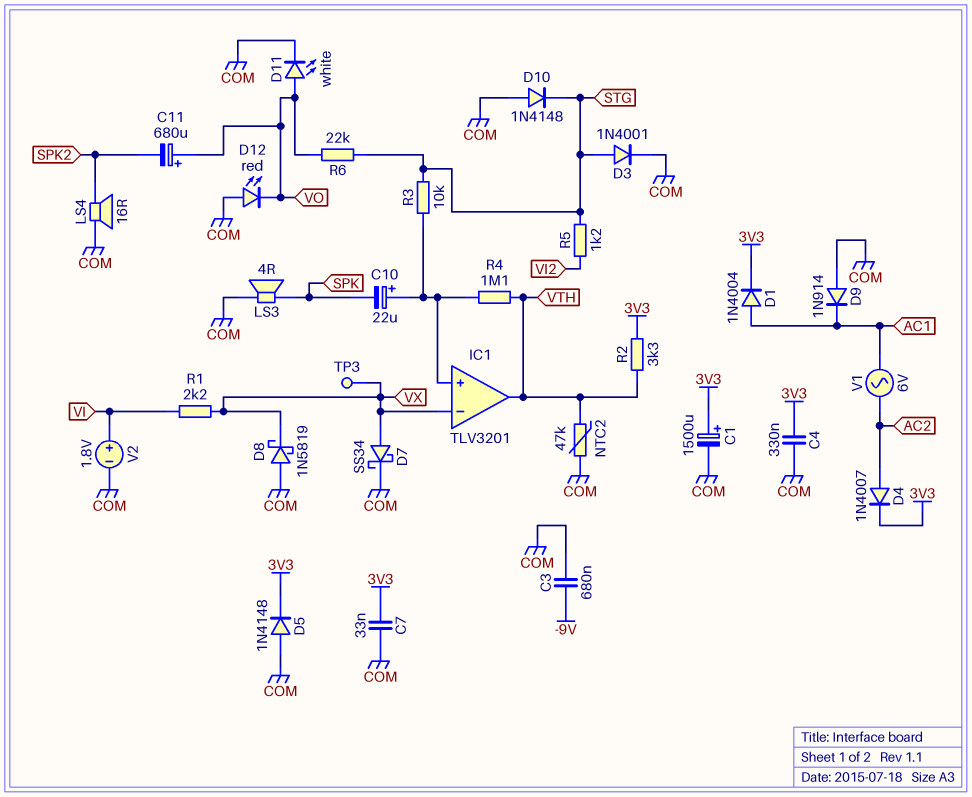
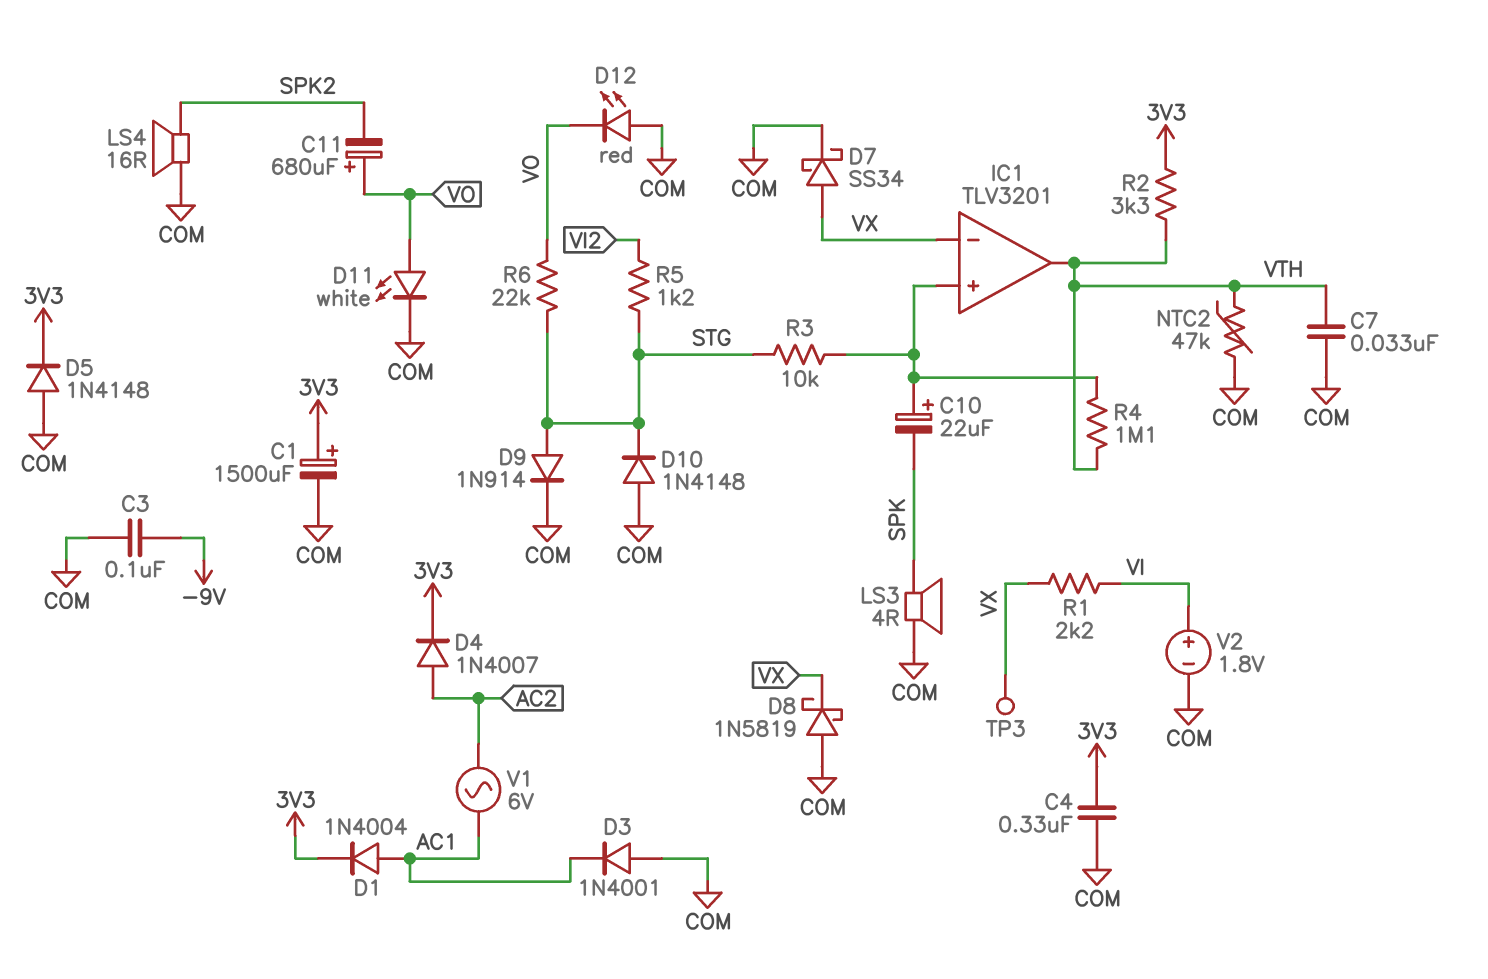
C3: 680nF (-9V, COM) -> 100nF (-9V, COM)
C7: 33nF (3V3, COM) -> 33nF (COM, VTH)
D3: diode 1N4001 (A STG, K COM) -> diode 1N4001 (A COM, K AC1)
D9: diode 1N914 (A COM, K AC1) -> diode 1N914 (A STG, K COM)

